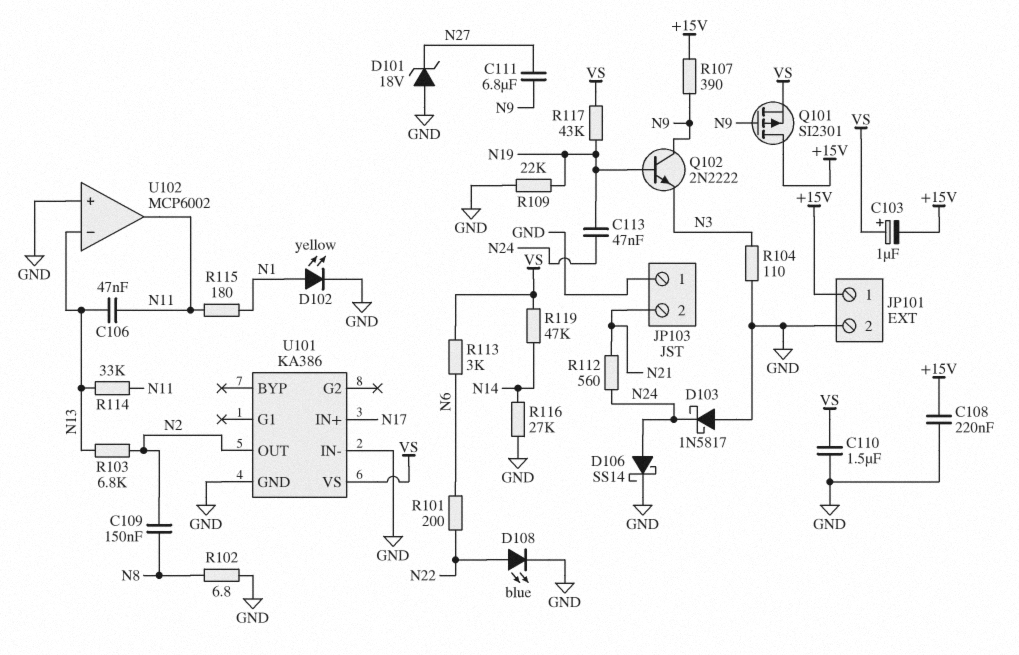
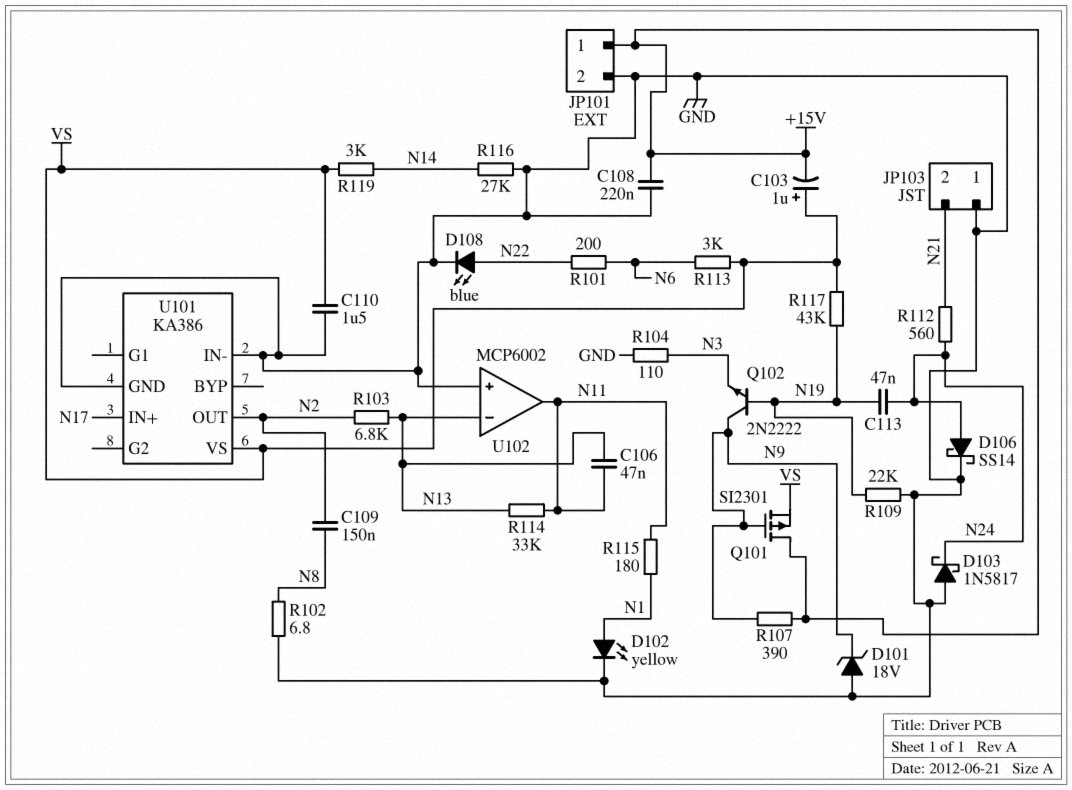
C111: 6.8uF (N9, N27) -> none
D101: zener 18V (A GND, K N27) -> zener 18V (A GND, K N9)
R119: 47k (N14, VS) -> 3k (N14, VS)

